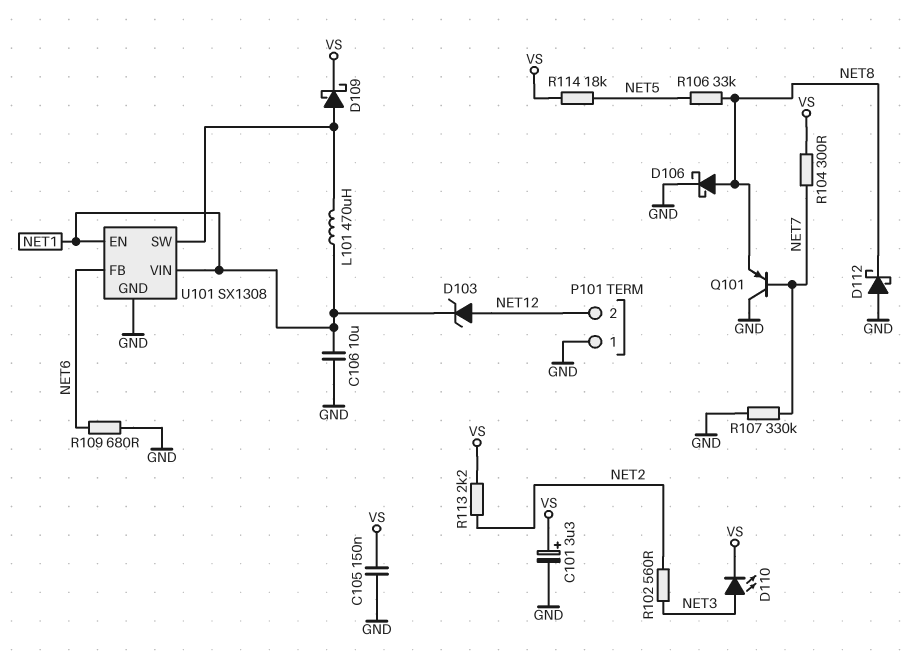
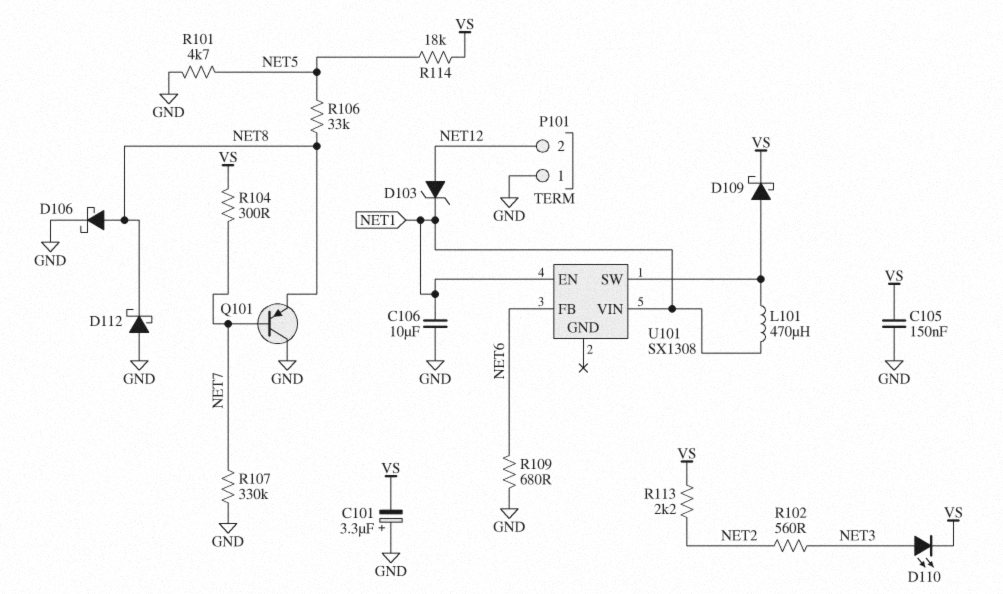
C101: 3.3uF (plus VS, minus GND) -> 3.3uF (plus GND, minus VS)
R101: none -> 4.7k (GND, NET5)
U101 pin GND: GND -> none

